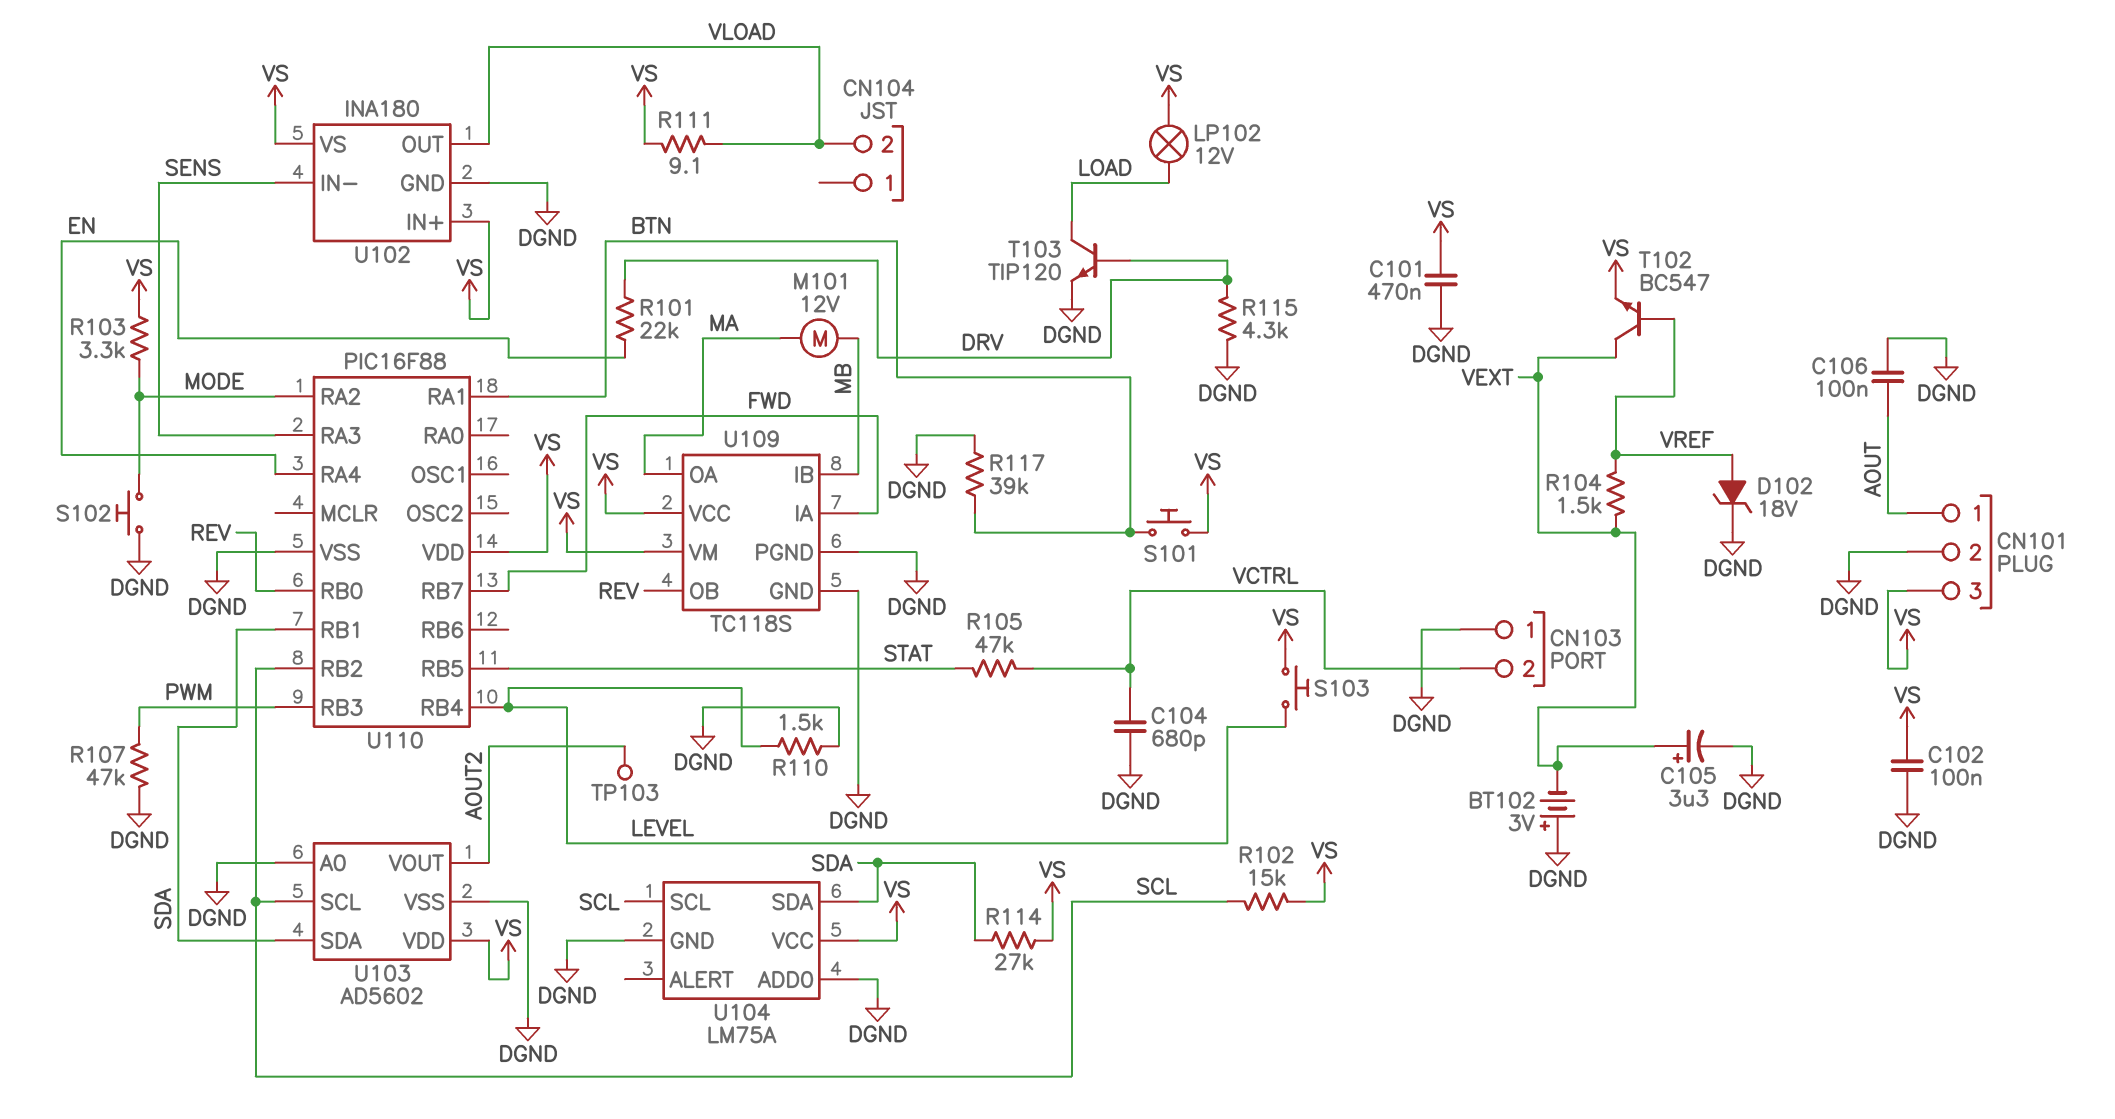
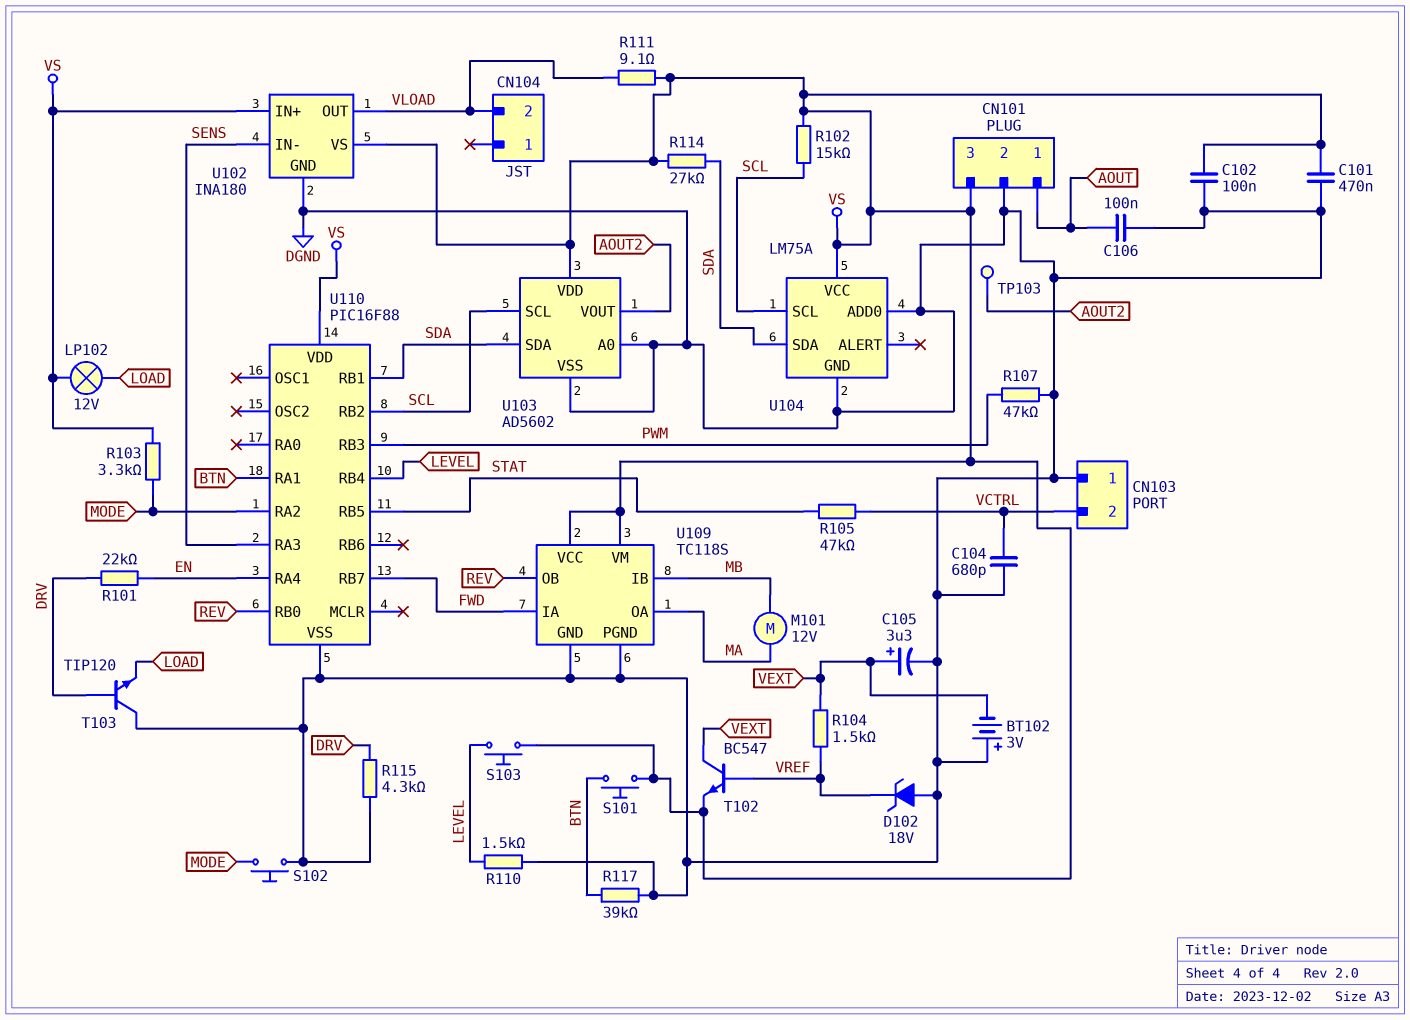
D102: zener 18V (A VREF, K DGND) -> zener 18V (A DGND, K VREF)
T103: NPN TIP120 (B DRV, C LOAD, E DGND) -> NPN TIP120 (B DRV, C DGND, E LOAD)

